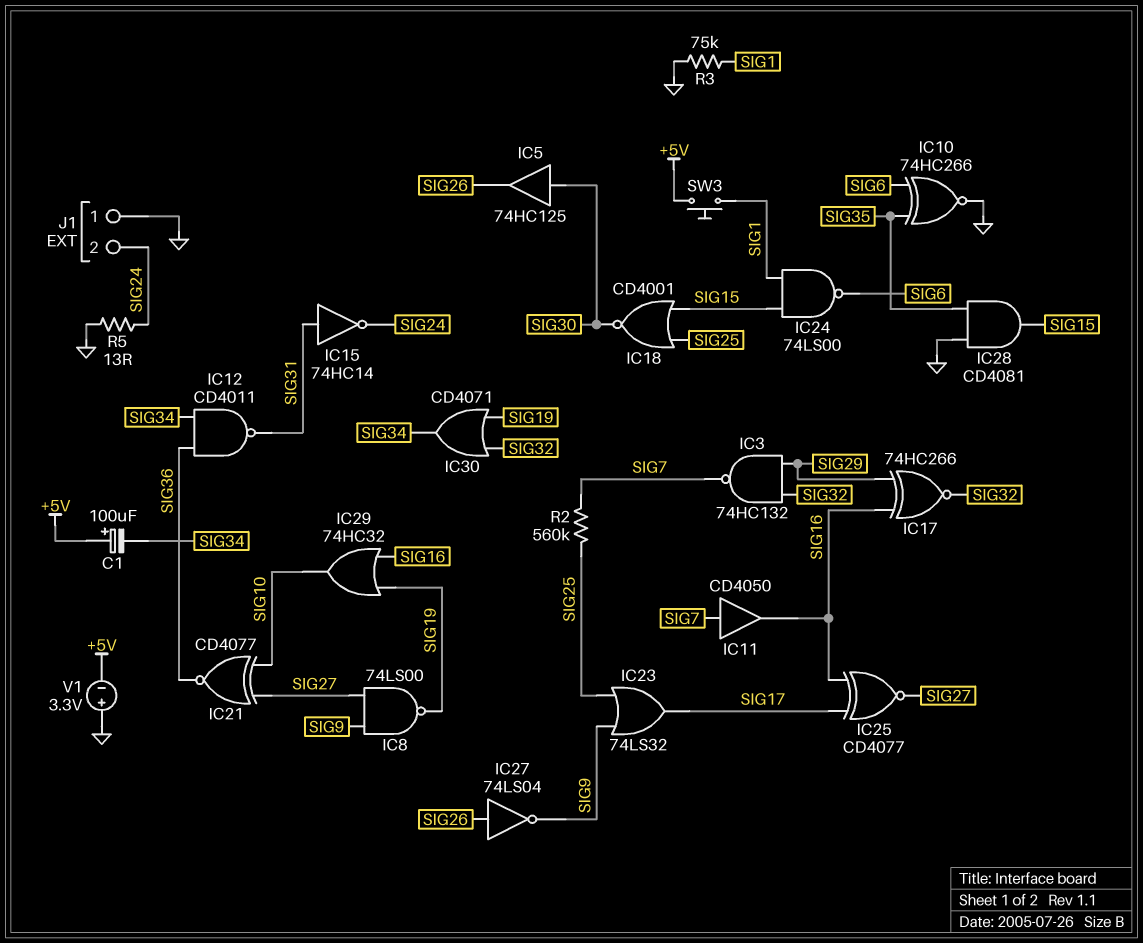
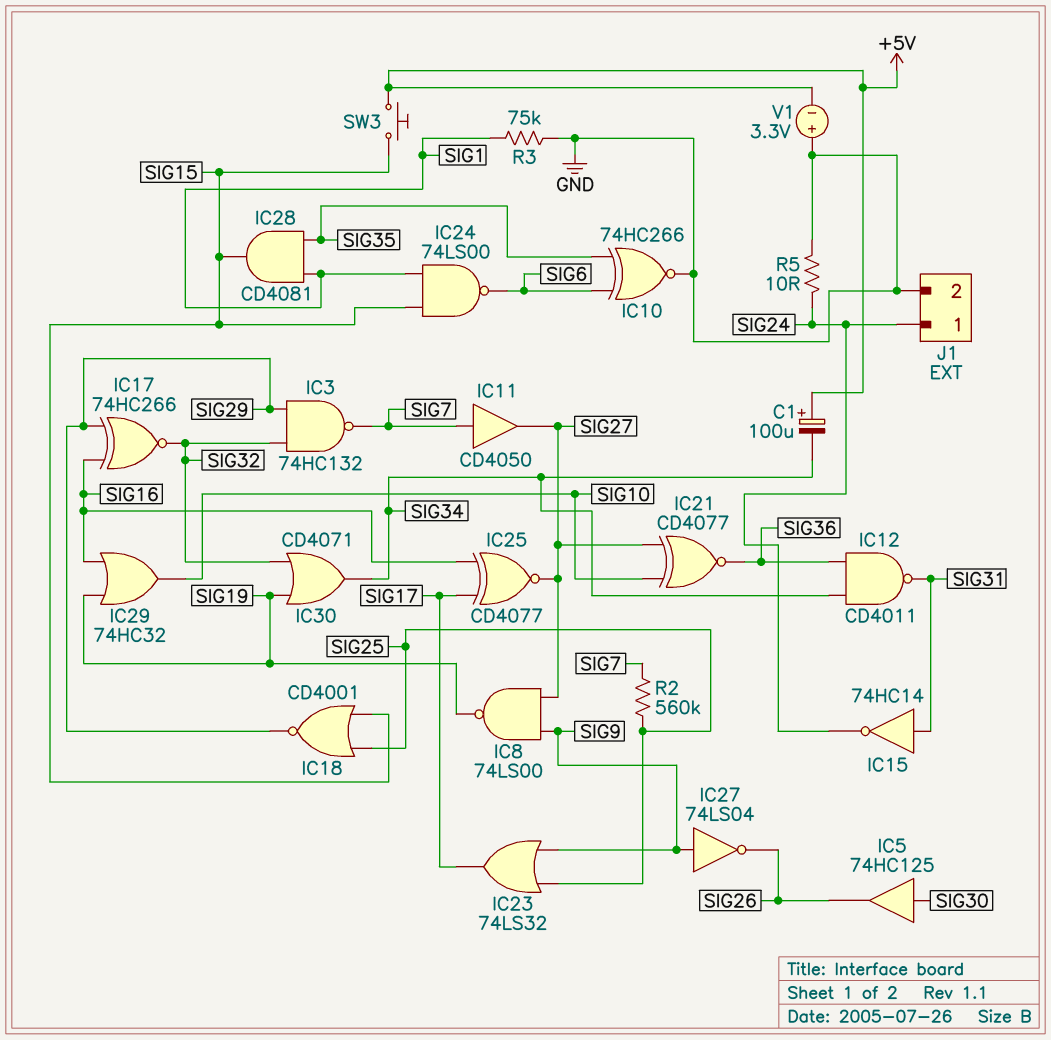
IC11: buffer CD4050 (in SIG7, out SIG16) -> buffer CD4050 (in SIG7, out SIG27)
IC18: NOR CD4001 (in SIG15, in SIG25, out SIG30) -> NOR CD4001 (in SIG15, in SIG25, out SIG29)
IC27: NOT 74LS04 (in SIG26, out SIG9) -> NOT 74LS04 (in SIG9, out SIG26)
IC28: AND CD4081 (in GND, in SIG35, out SIG15) -> AND CD4081 (in SIG1, in SIG35, out SIG15)
J1 pin 1: GND -> SIG24
J1 pin 2: SIG24 -> GND
R5: 13 (GND, SIG24) -> 10 (GND, SIG24)
SW3: button (+5V, SIG1) -> button (+5V, SIG15)

